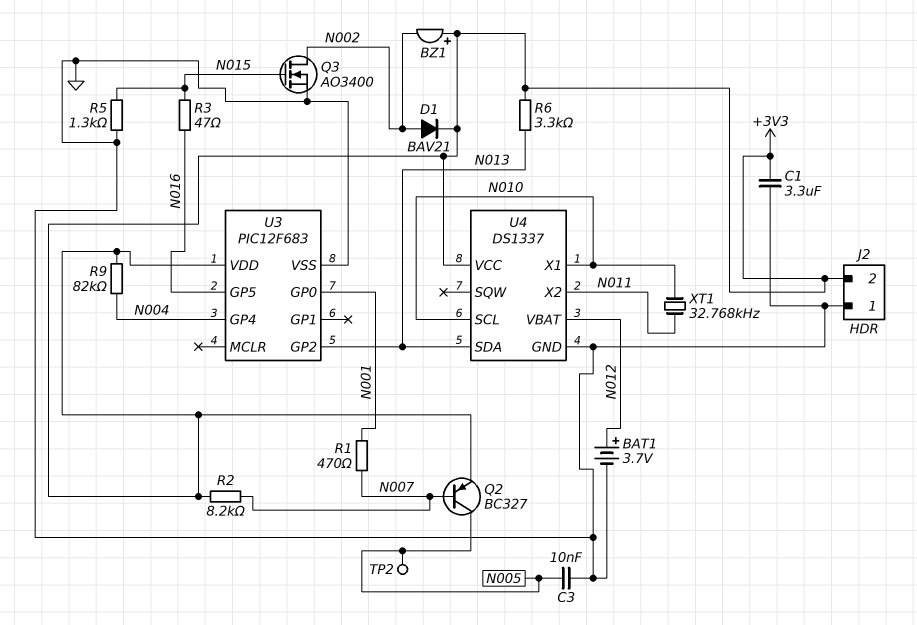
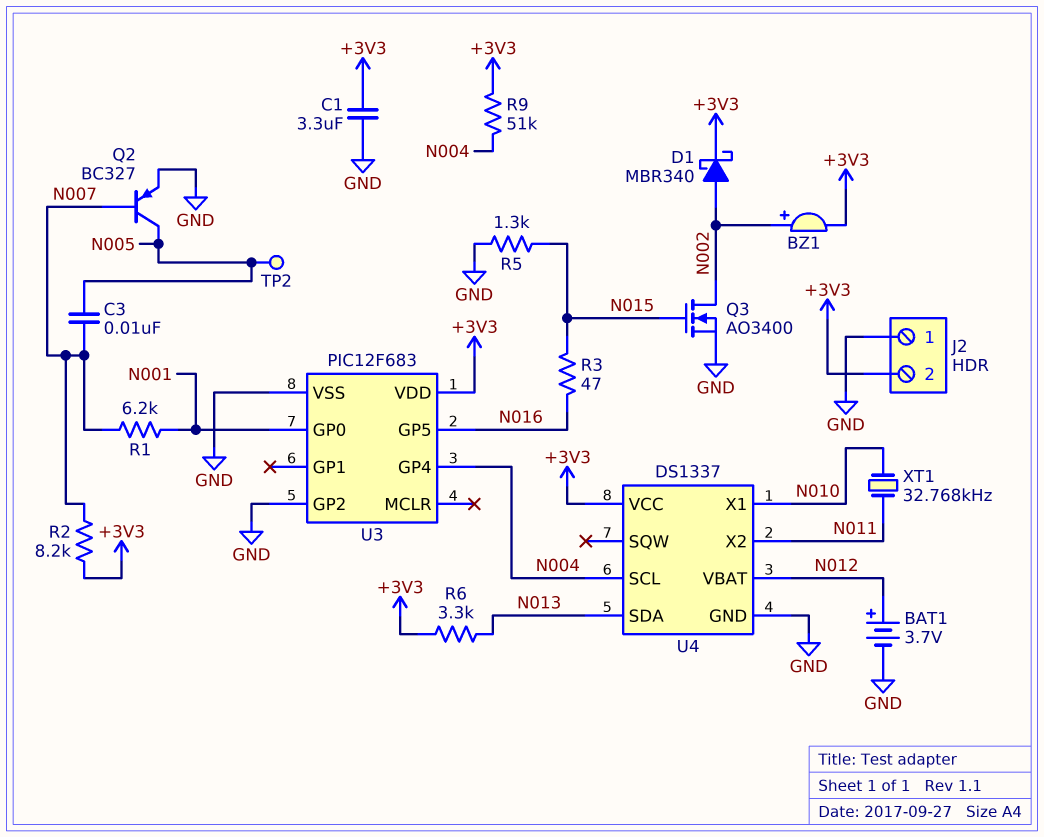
BZ1: buzzer (plus +3V3, minus N002) -> buzzer (plus N002, minus +3V3)
C3: 10nF (GND, N005) -> 10nF (N005, N007)
D1: diode BAV21 (A N002, K +3V3) -> schottky MBR340 (A N002, K +3V3)
Q2: PNP BC327 (B N007, C N005, E +3V3) -> PNP BC327 (B N007, C N005, E GND)
R1: 470 (N001, N007) -> 6.2k (N001, N007)
R9: 82k (+3V3, N004) -> 51k (+3V3, N004)
U3 pin GP2: N013 -> GND
U4 pin SCL: N010 -> N004

